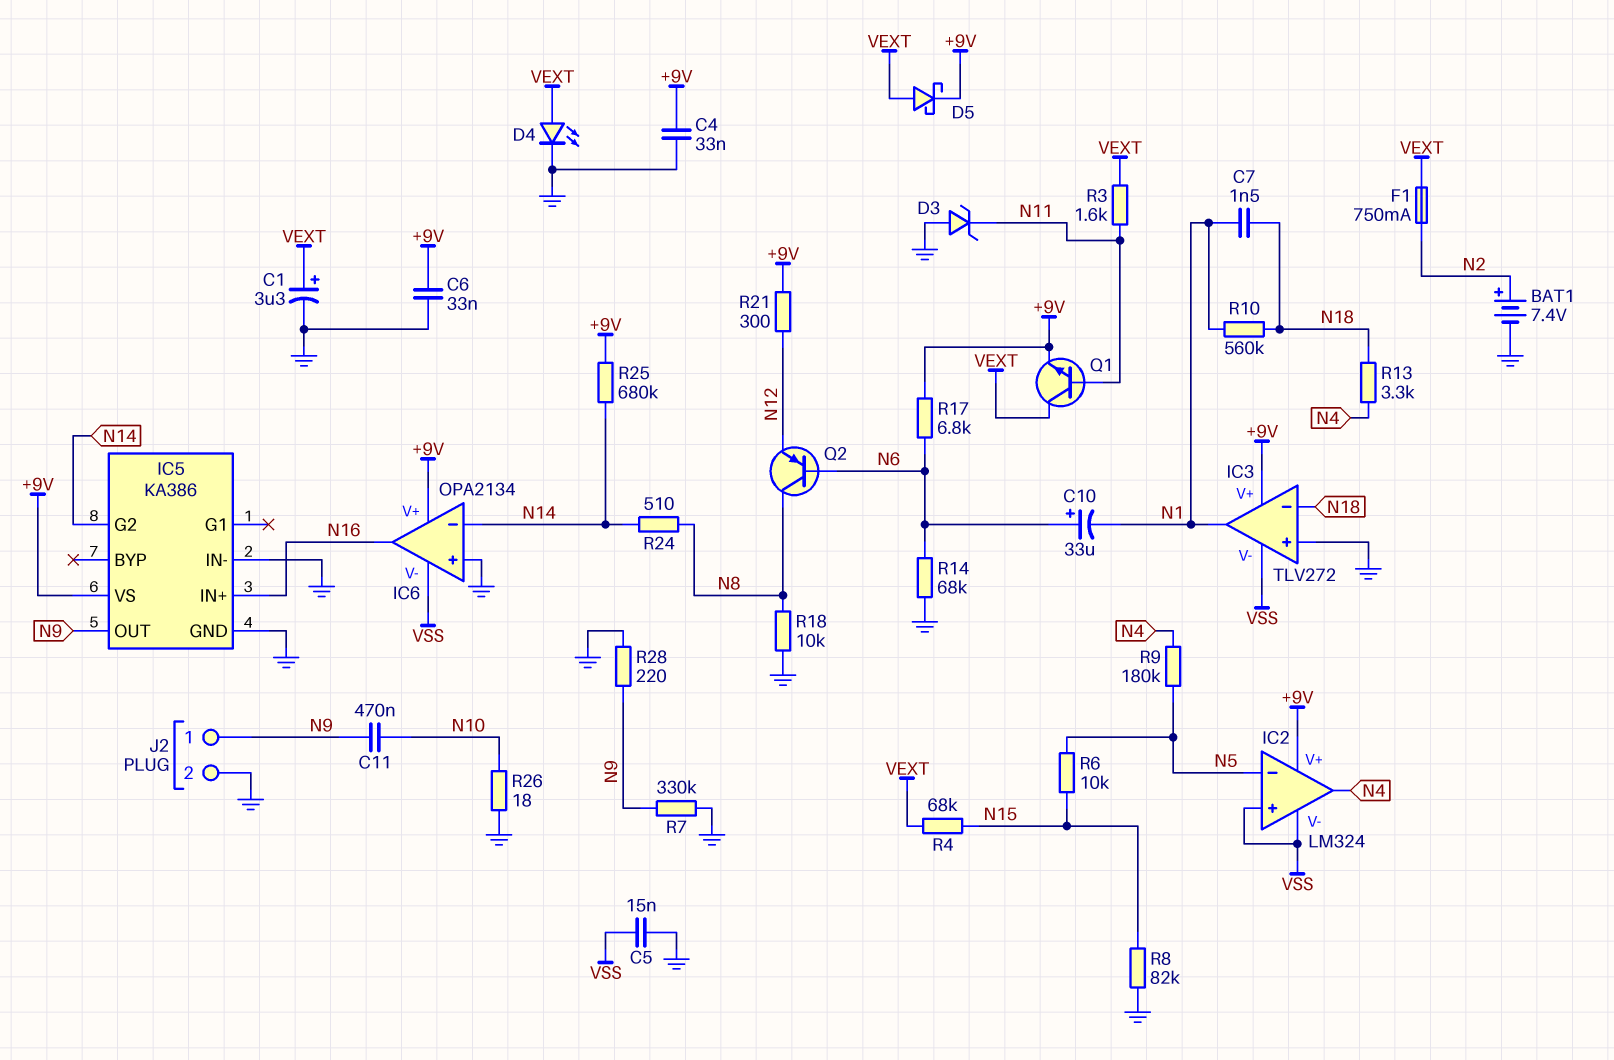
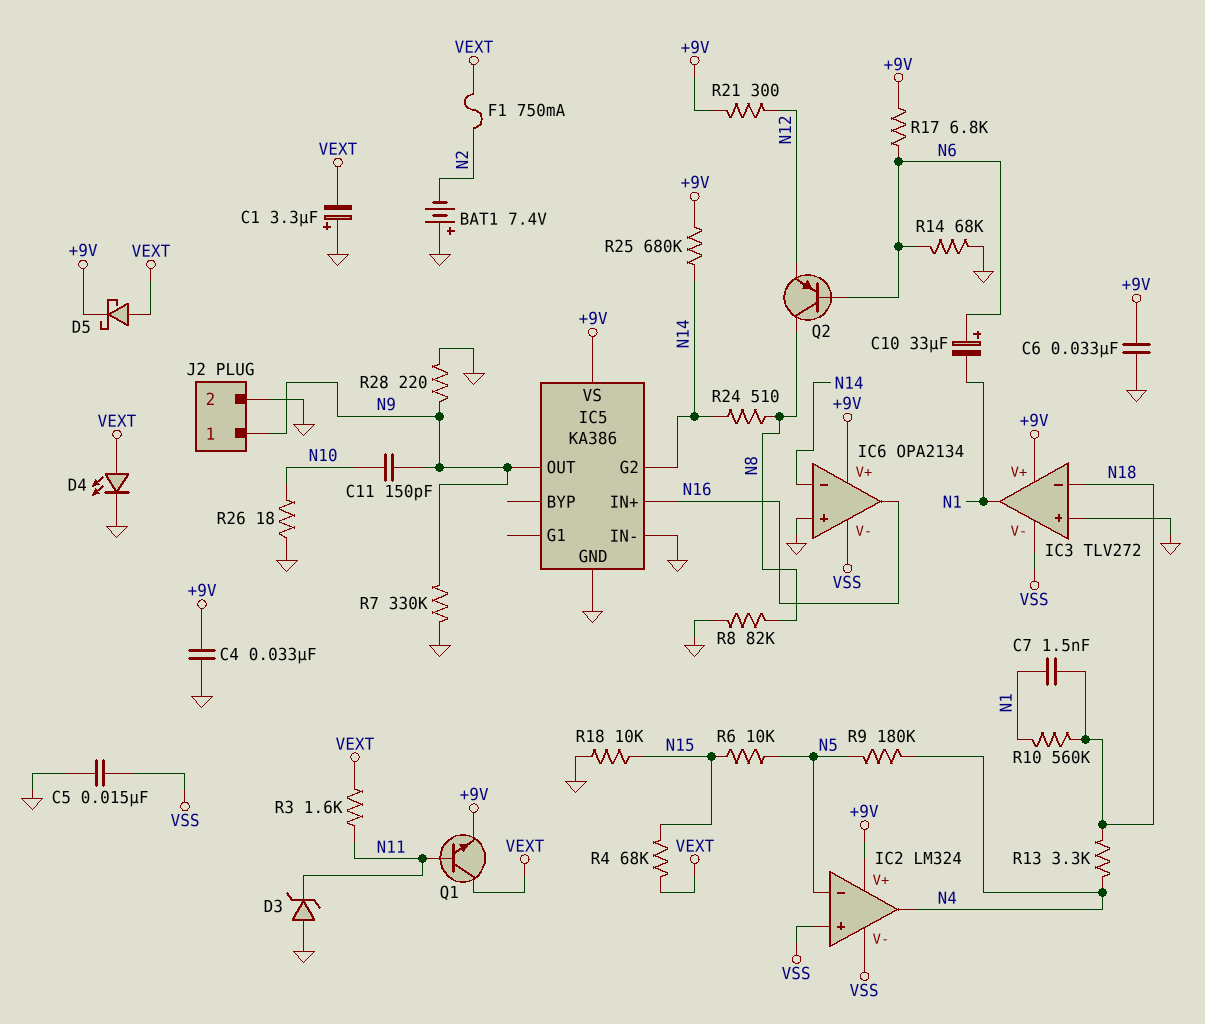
BAT1: 7.4V (plus N2, minus GND) -> 7.4V (plus GND, minus N2)
C1: 3.3uF (plus VEXT, minus GND) -> 3.3uF (plus GND, minus VEXT)
C11: 470nF (N9, N10) -> 150pF (N9, N10)
R8: 82k (GND, N15) -> 82k (GND, N8)
R18: 10k (GND, N8) -> 10k (GND, N15)

